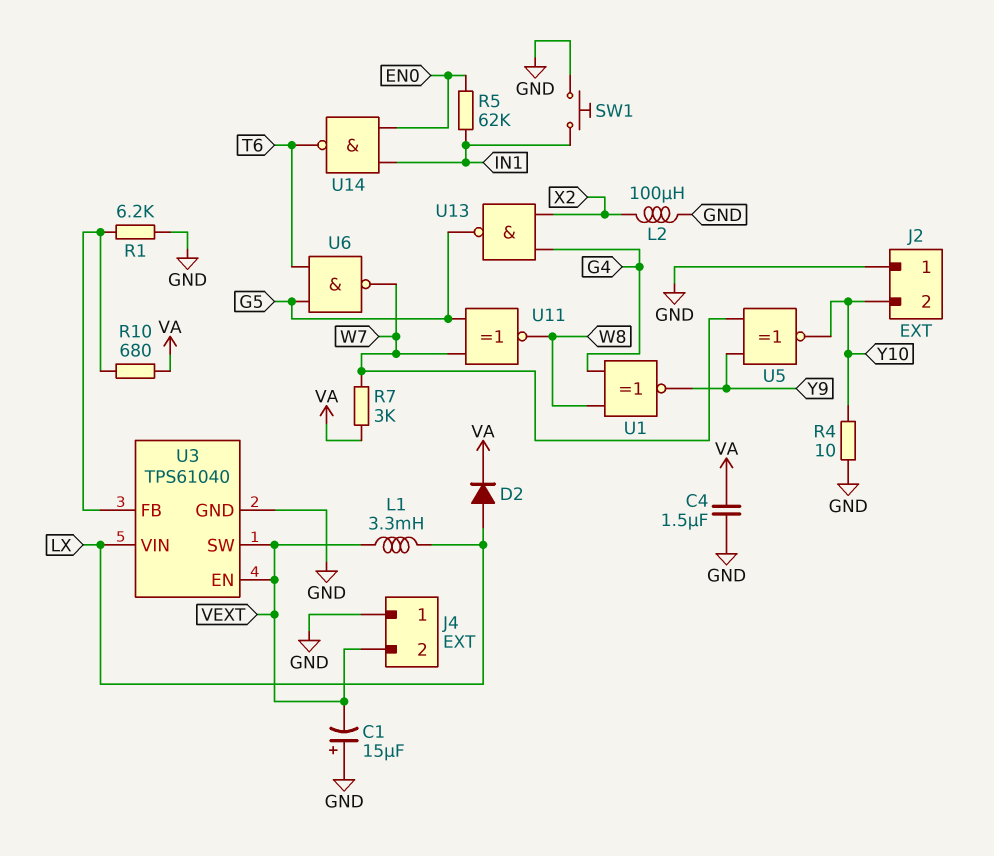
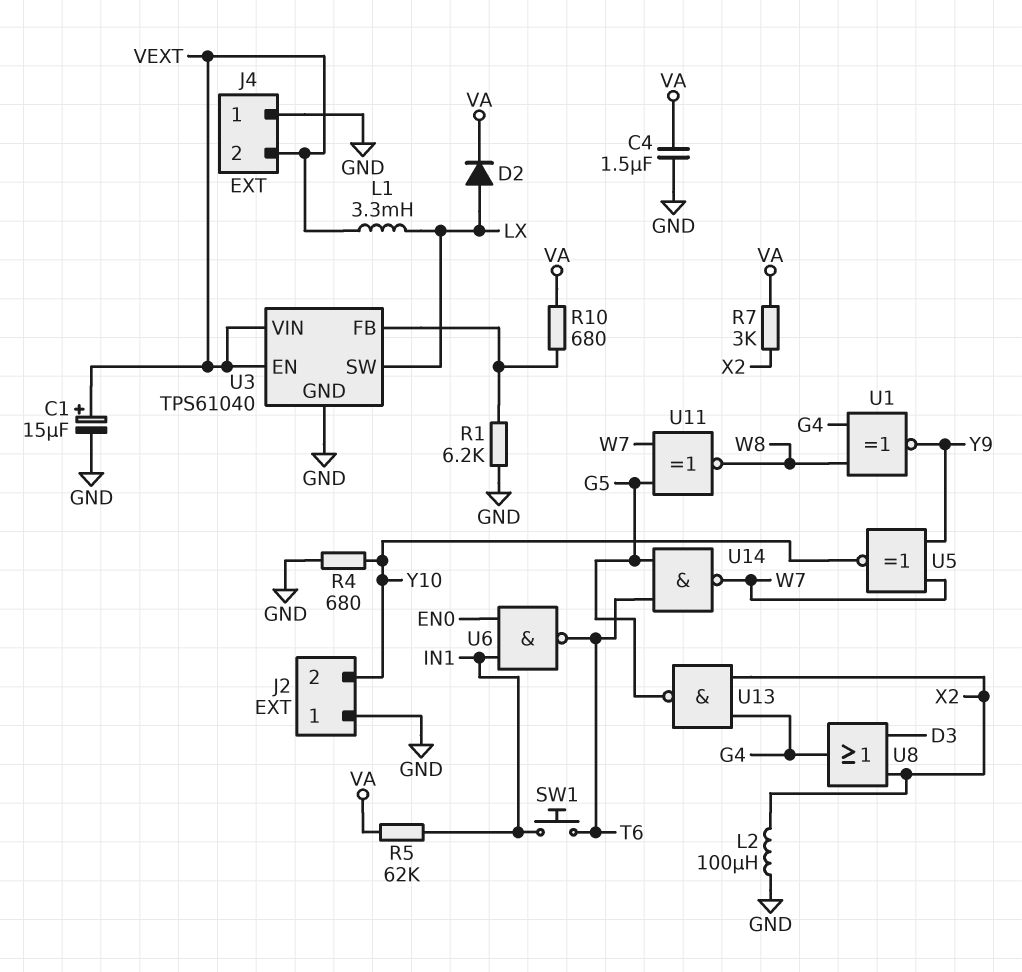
C1: 15uF (plus GND, minus VEXT) -> 15uF (plus VEXT, minus GND)
R4: 10 (GND, Y10) -> 680 (GND, Y10)
R5: 62k (EN0, IN1) -> 62k (IN1, VA)
R7: 3k (VA, W7) -> 3k (VA, X2)
SW1: button (GND, IN1) -> button (IN1, T6)
U3 pin SW: VEXT -> LX
U3 pin VIN: LX -> VEXT
U6: NAND (in G5, in T6, out W7) -> NAND (in EN0, in IN1, out T6)
U8: none -> OR (in D3, in X2, out G4)
U14: NAND (in EN0, in IN1, out T6) -> NAND (in G5, in T6, out W7)

